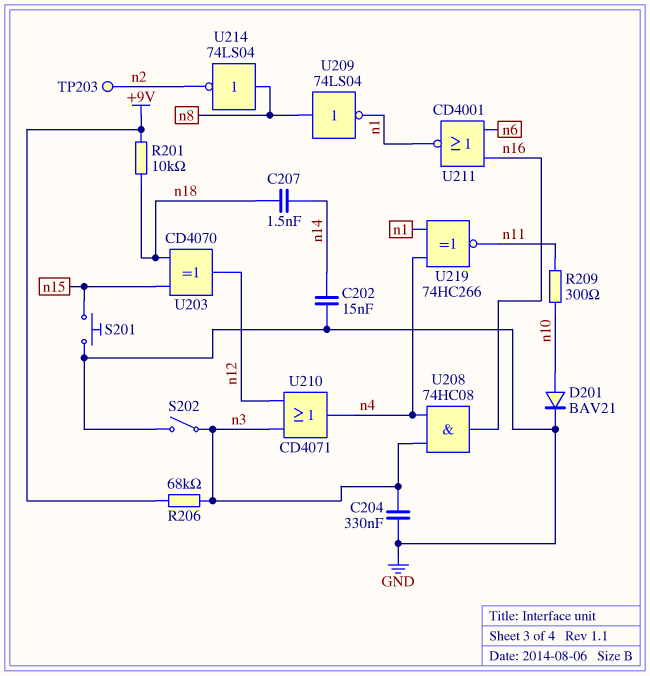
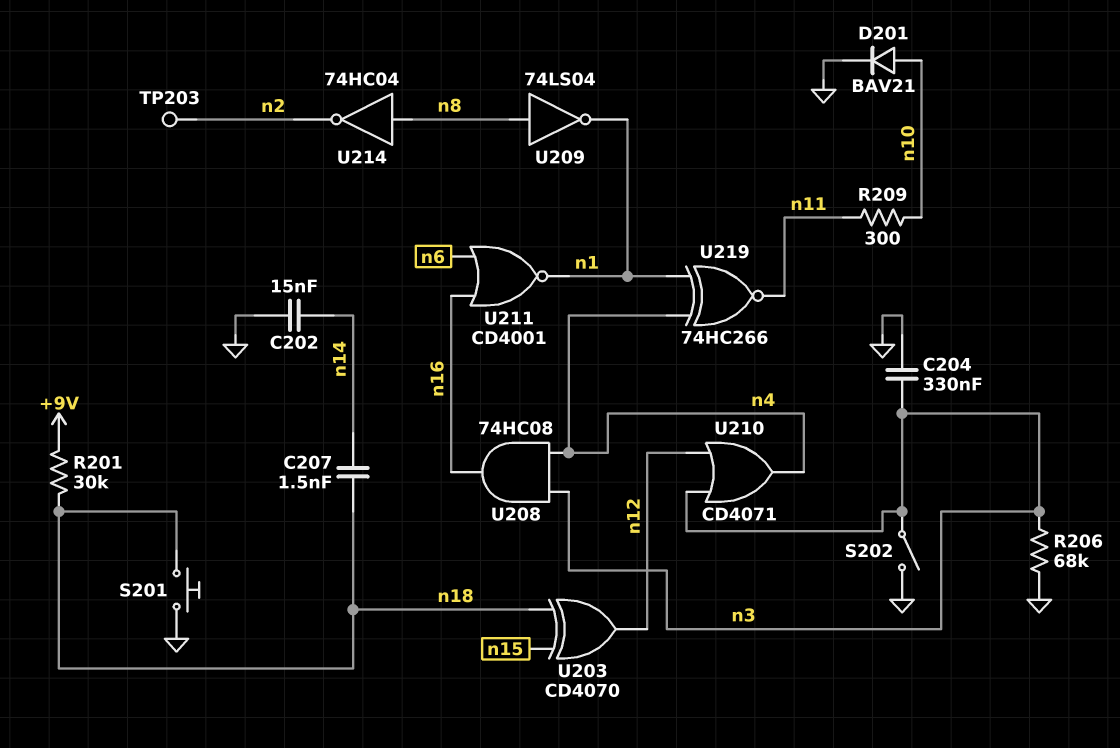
R201: 10k (+9V, n18) -> 30k (+9V, n18)
R206: 68k (+9V, n3) -> 68k (GND, n3)
S201: button (GND, n15) -> button (GND, n18)
U214: NOT 74LS04 (in n8, out n2) -> NOT 74HC04 (in n8, out n2)

